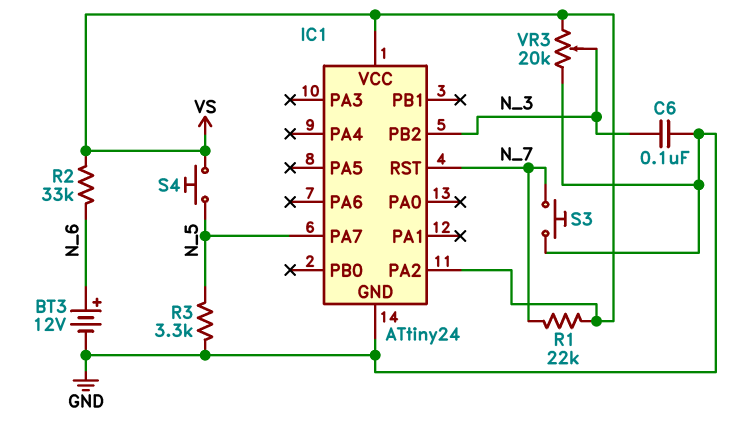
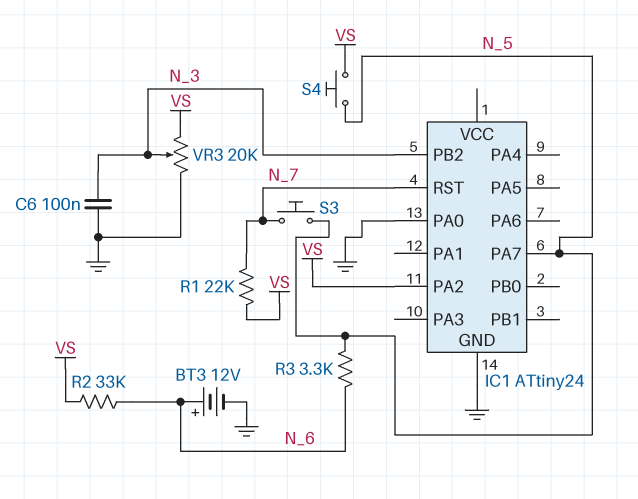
IC1 pin PA0: none -> GND
IC1 pin VCC: VS -> none
R3: 3.3k (GND, N_5) -> 3.3k (N_5, N_6)
S3: button (GND, N_7) -> button (N_5, N_7)

